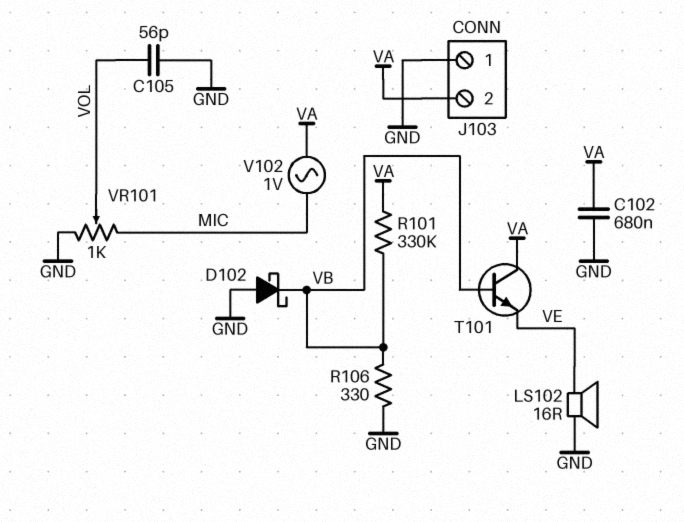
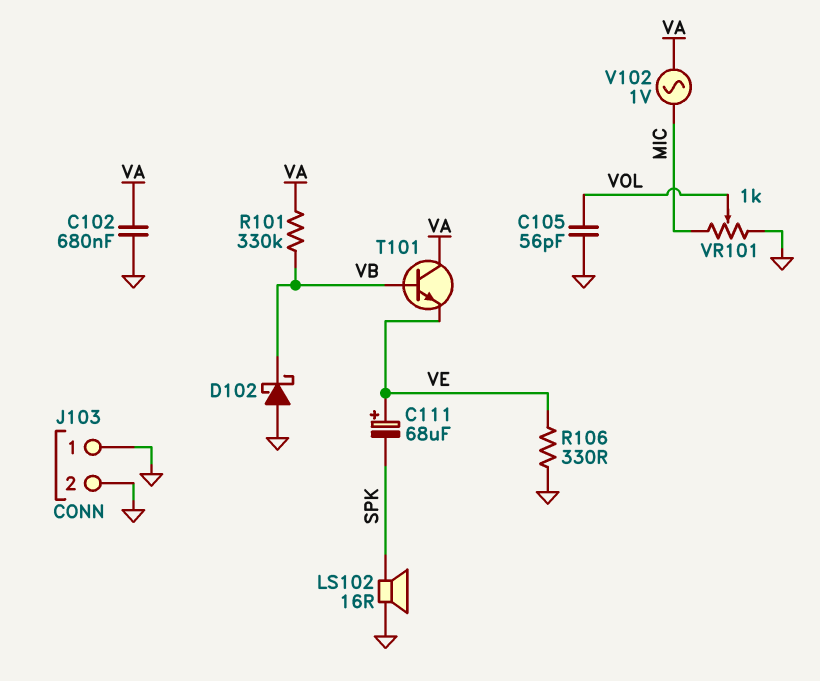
C111: none -> 68uF (plus VE, minus SPK)
J103 pin 2: VA -> GND
LS102: speaker 16R (GND, VE) -> speaker 16R (GND, SPK)
R106: 330 (GND, VB) -> 330 (GND, VE)

